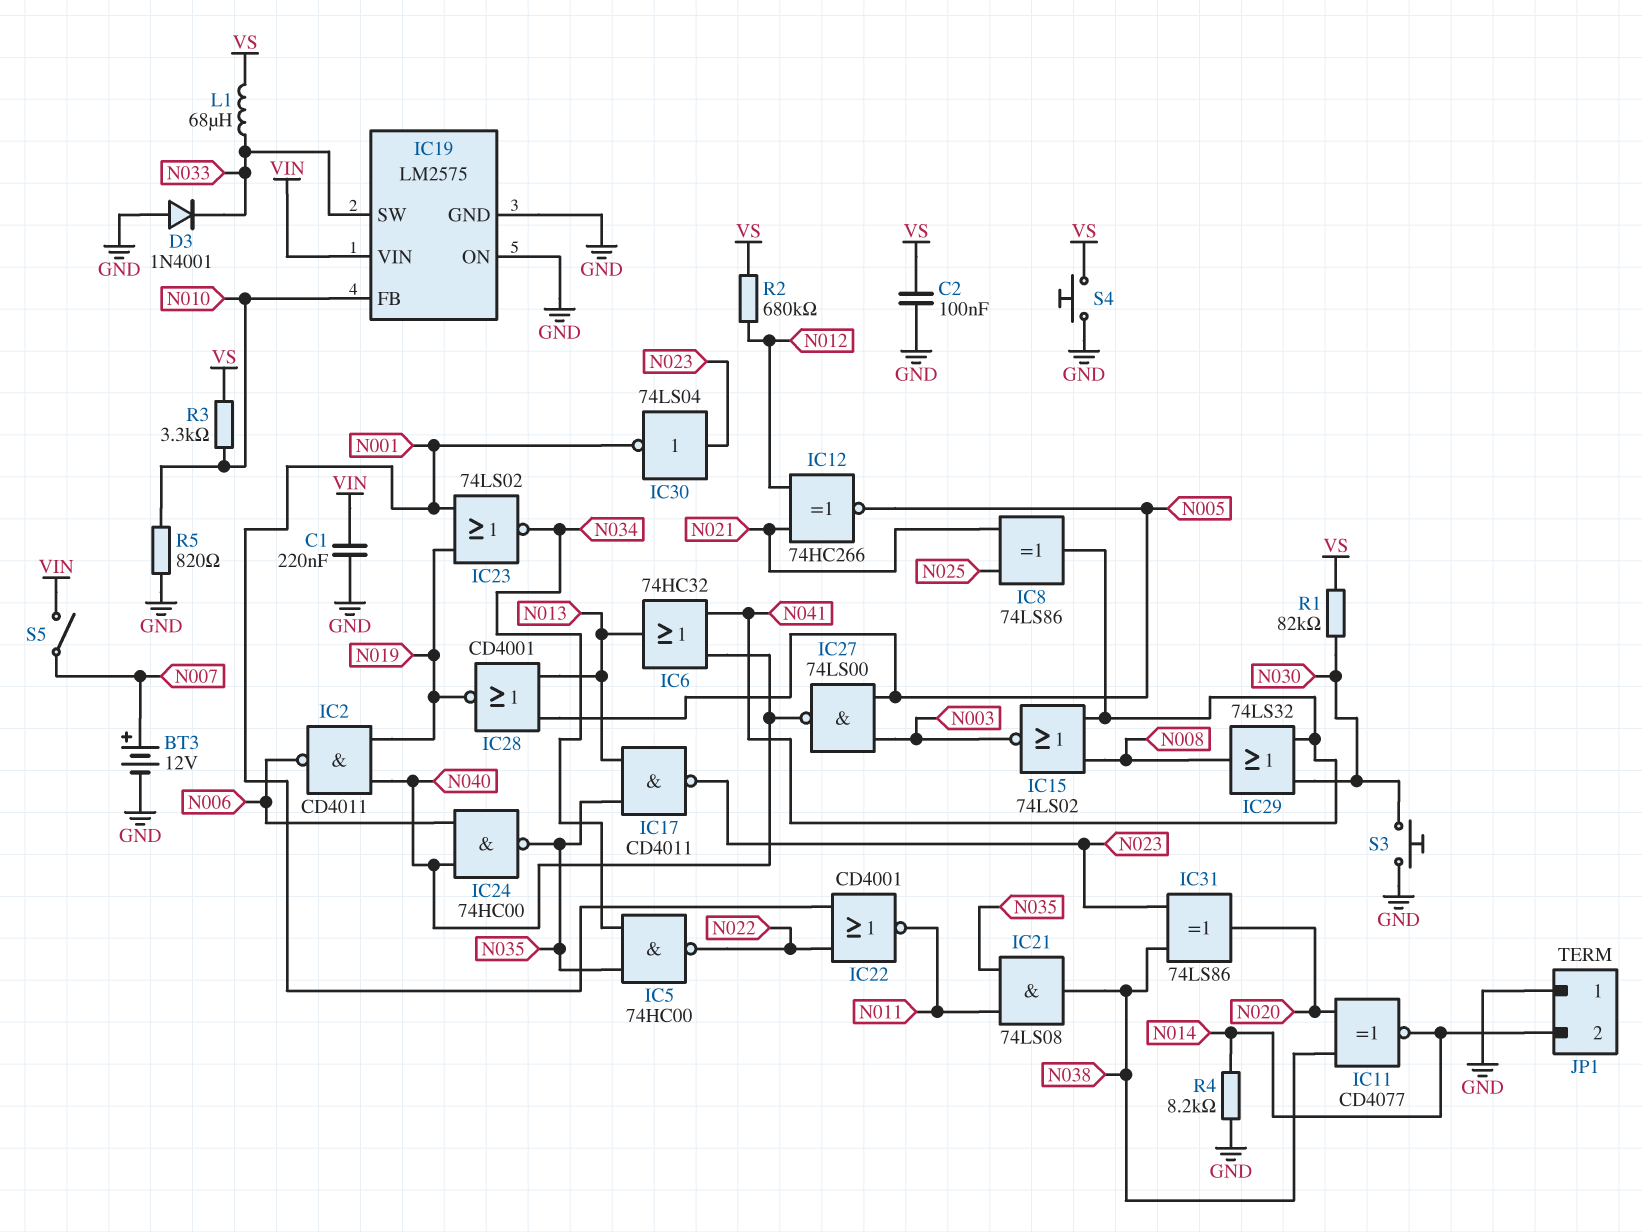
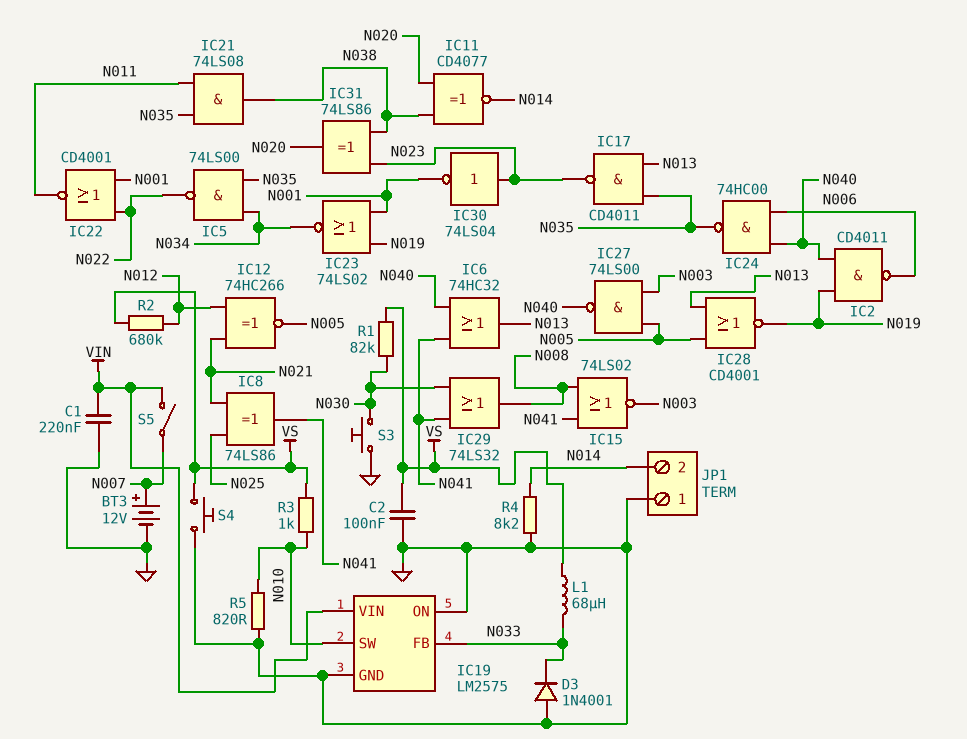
IC5: NAND 74HC00 (in N034, in N035, out N022) -> NAND 74LS00 (in N034, in N035, out N022)
IC19 pin FB: N010 -> N033
IC19 pin SW: N033 -> N010
R3: 3.3k (N010, VS) -> 1k (N010, VS)

